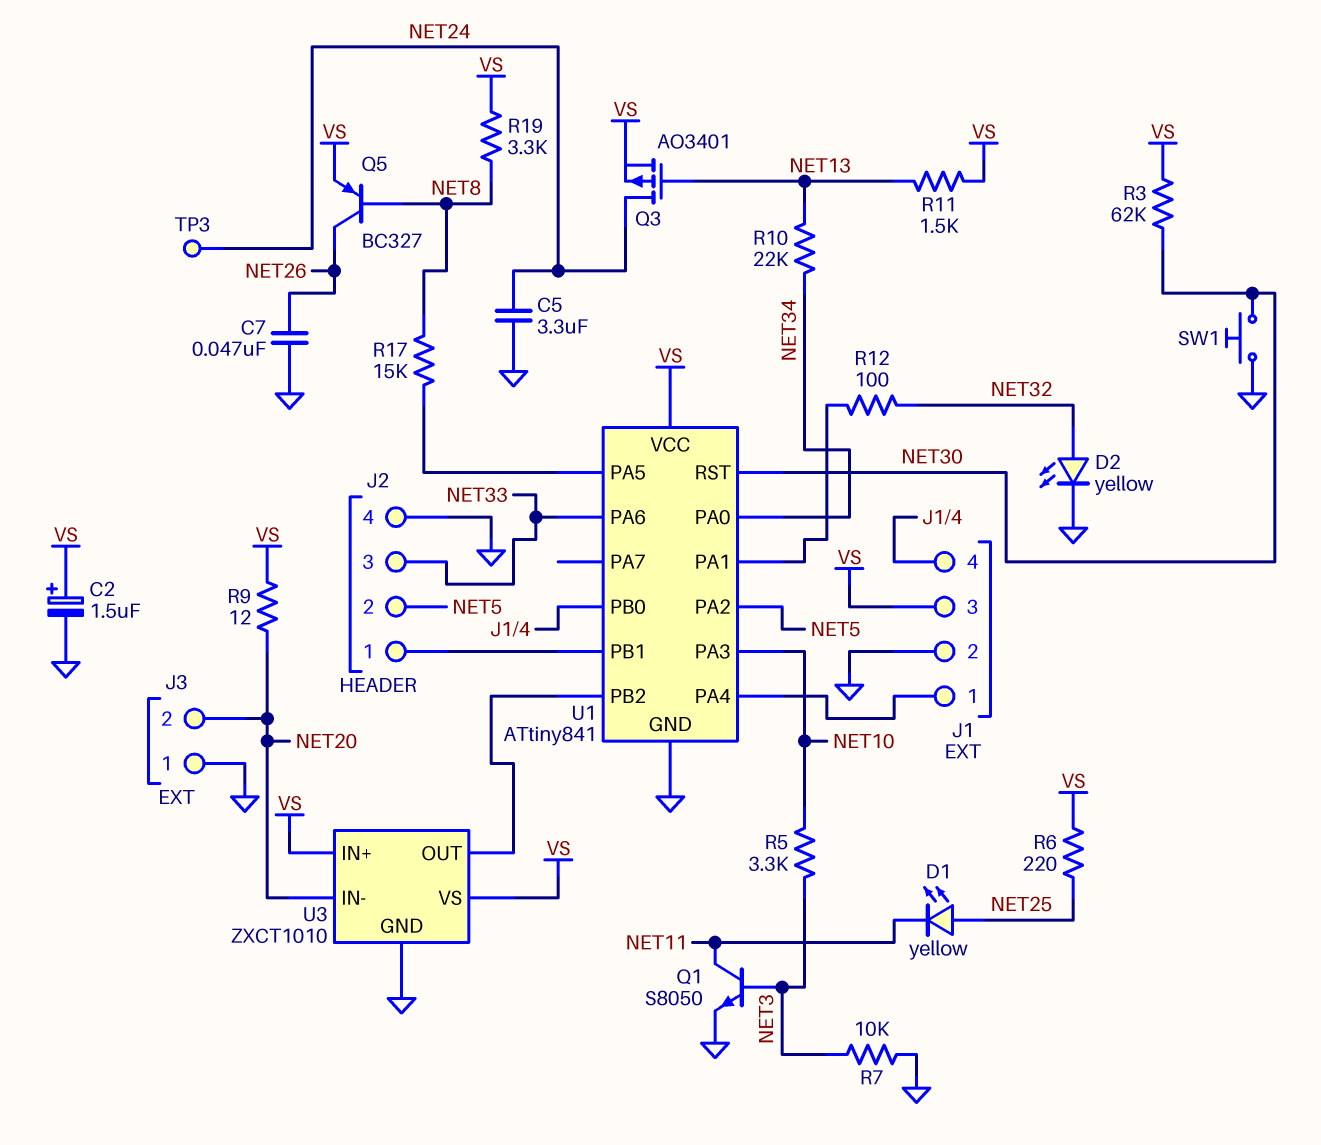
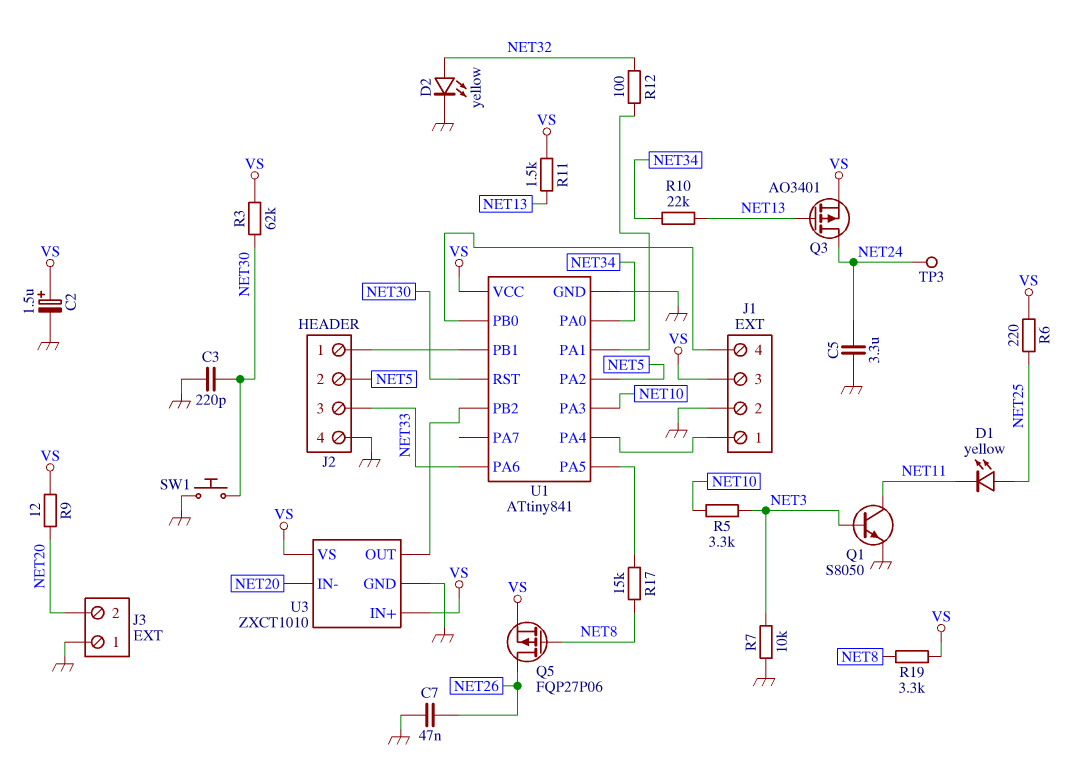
C3: none -> 220pF (GND, NET30)
Q5: PNP BC327 (B NET8, C NET26, E VS) -> PMOS FQP27P06 (G NET8, D NET26, S VS)

